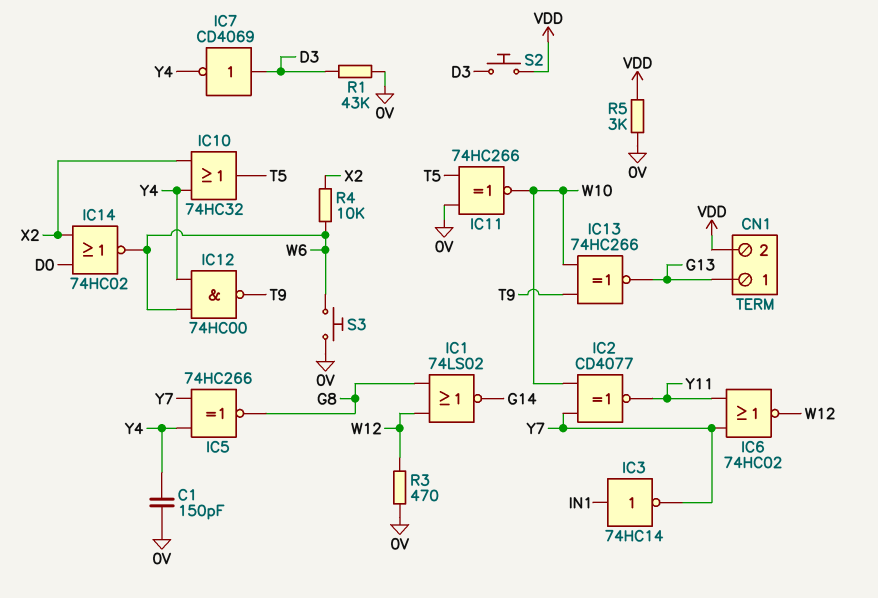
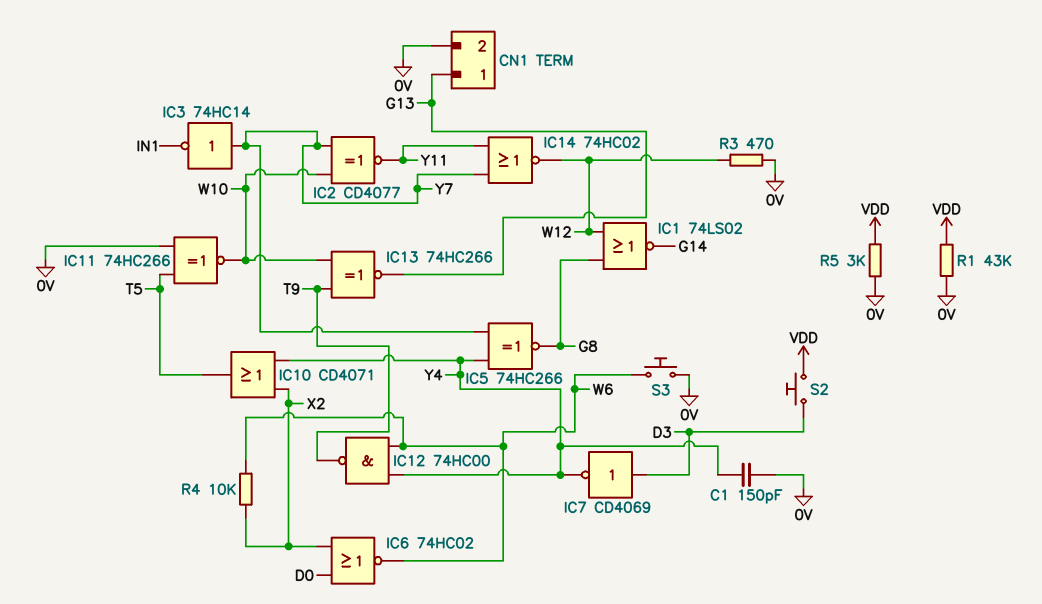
CN1 pin 2: VDD -> 0V
IC3: NOT 74HC14 (in IN1, out Y7) -> NOT 74HC14 (in Y7, out IN1)
IC6: NOR 74HC02 (in Y7, in Y11, out W12) -> NOR 74HC02 (in D0, in X2, out W6)
IC10: OR 74HC32 (in X2, in Y4, out T5) -> OR CD4071 (in X2, in Y4, out T5)
IC14: NOR 74HC02 (in D0, in X2, out W6) -> NOR 74HC02 (in Y7, in Y11, out W12)
R1: 43k (0V, D3) -> 43k (0V, VDD)

